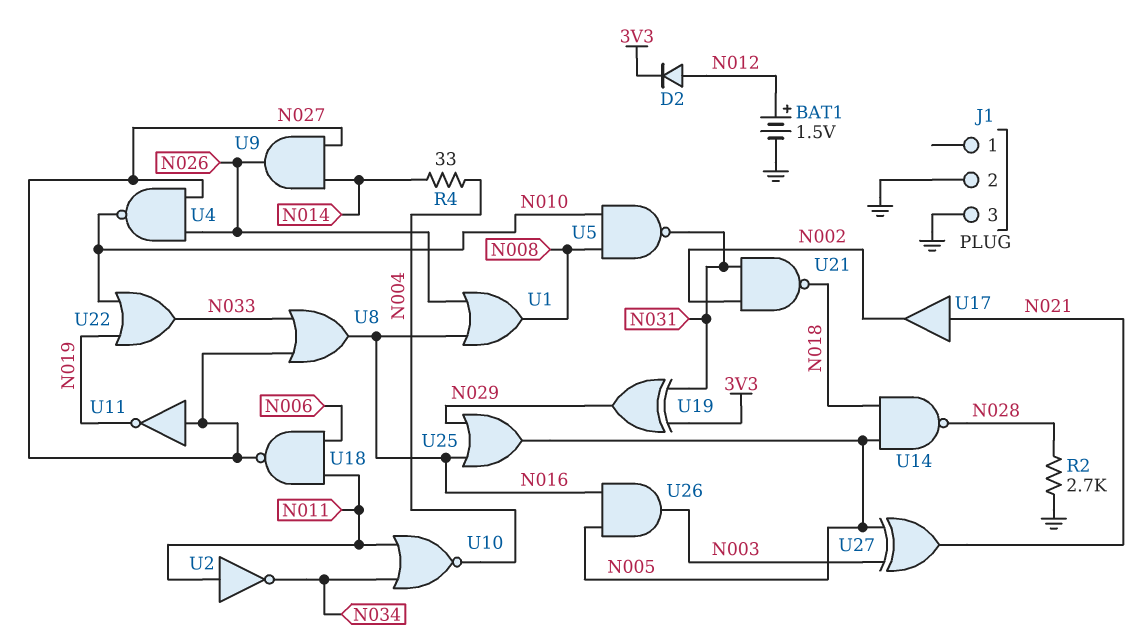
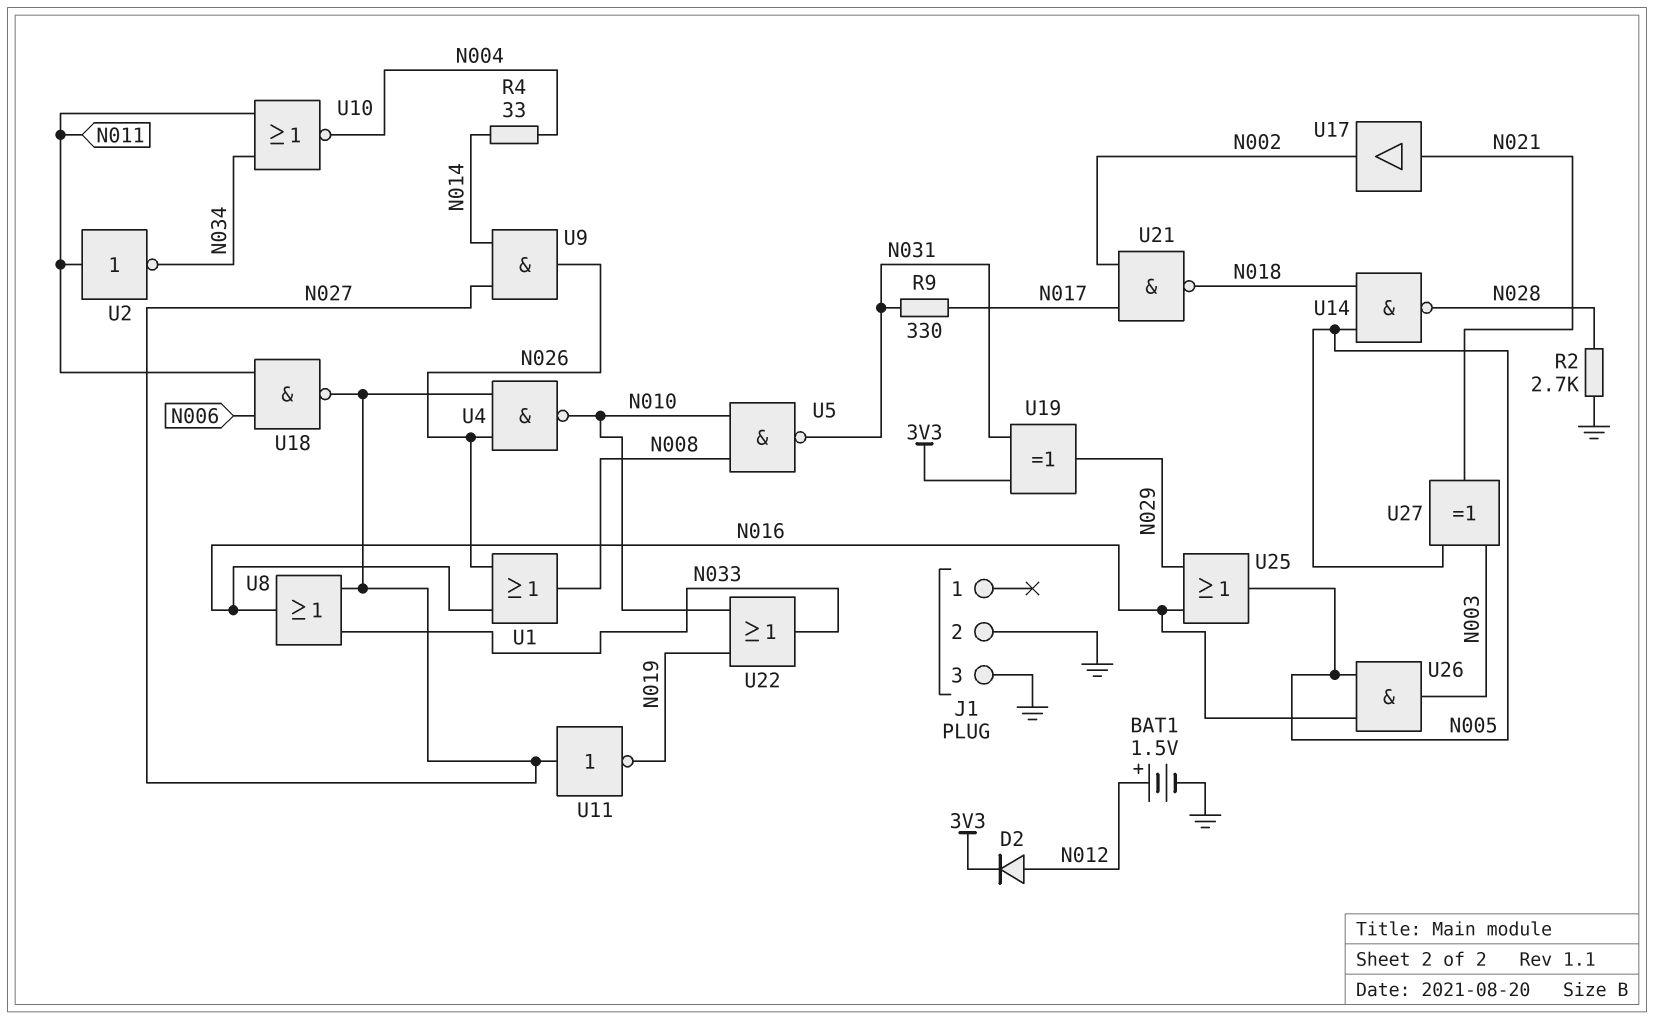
R9: none -> 330 (N017, N031)
U21: NAND (in N002, in N031, out N018) -> NAND (in N002, in N017, out N018)

